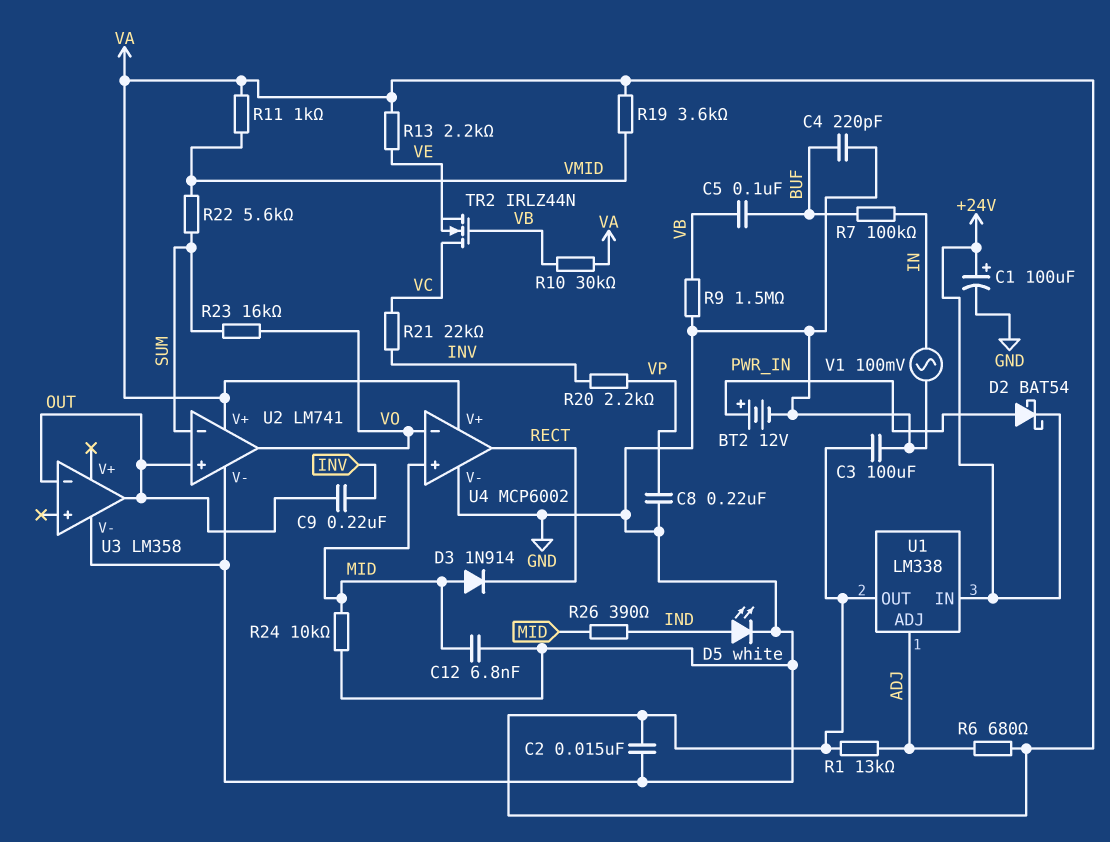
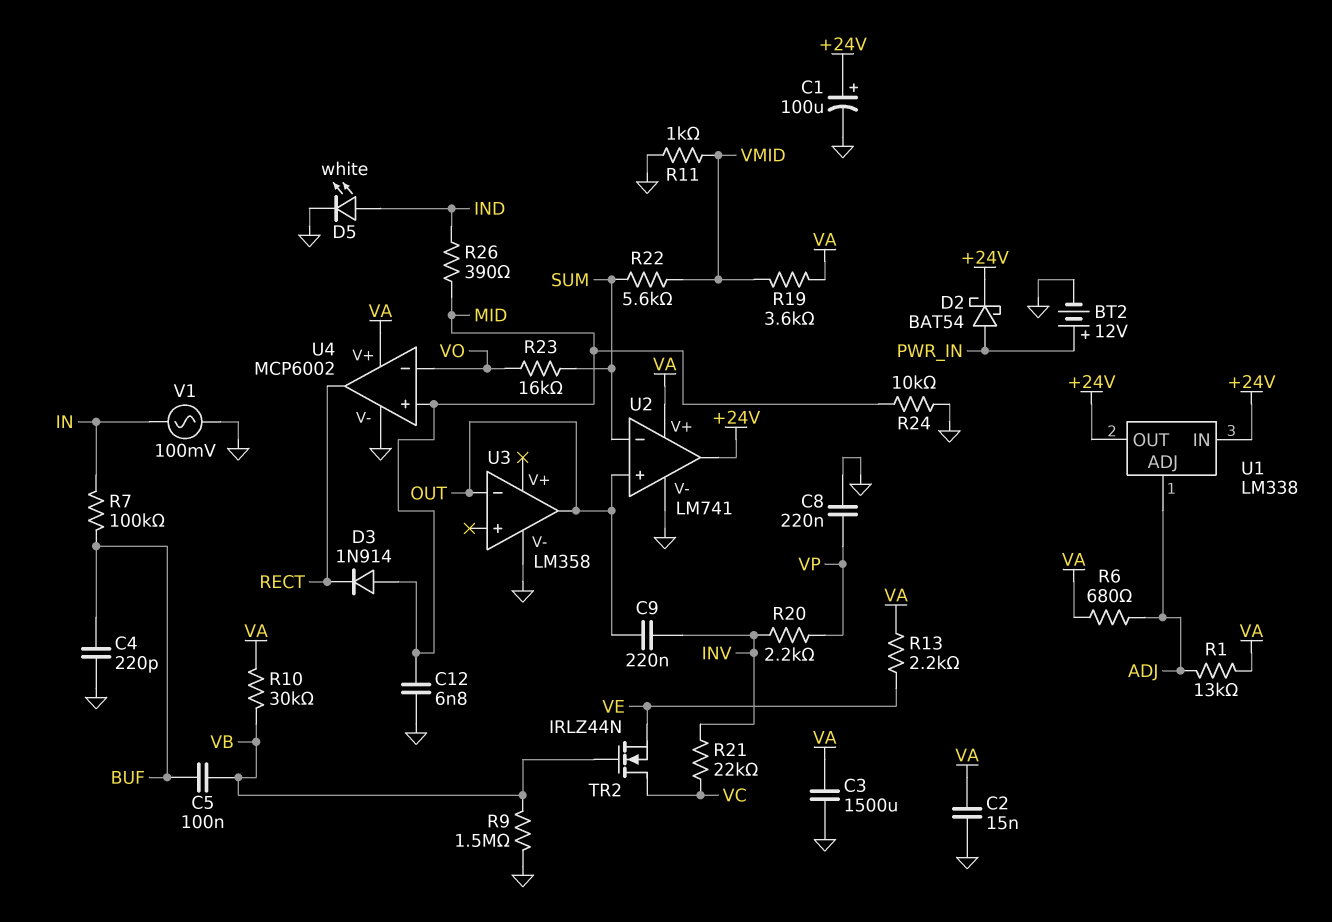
C3: 100uF (GND, VA) -> 1500uF (GND, VA)
R11: 1k (VA, VMID) -> 1k (GND, VMID)
U1 pin OUT: VA -> +24V
U2 pin out: VO -> +24V

